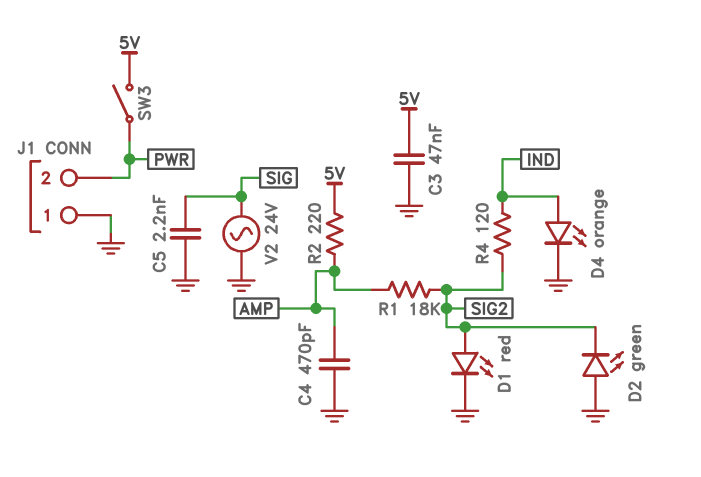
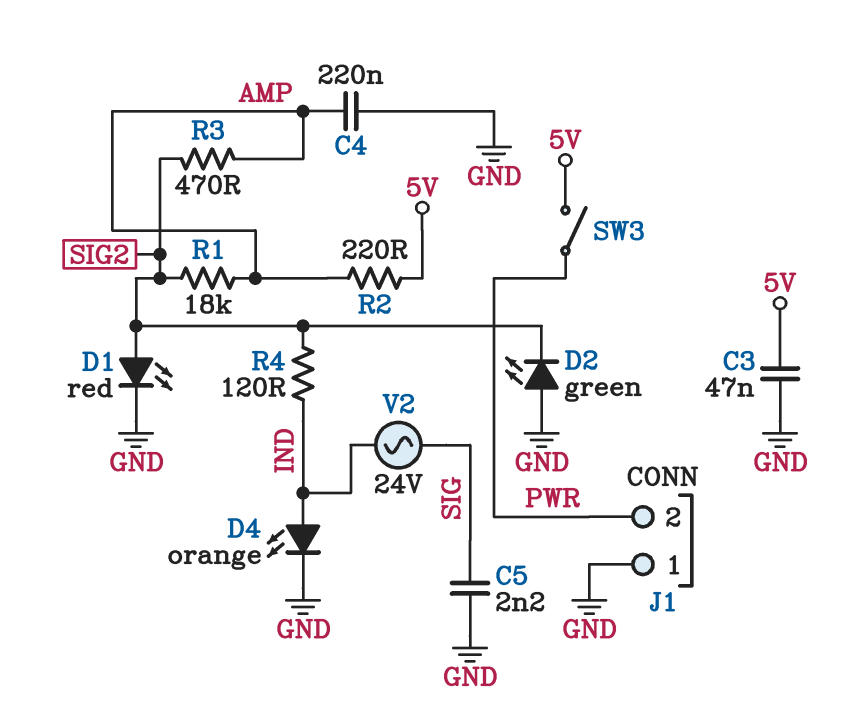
C4: 470pF (AMP, GND) -> 220nF (AMP, GND)
R3: none -> 470 (AMP, SIG2)
V2: AC 24V (GND, SIG) -> AC 24V (IND, SIG)

